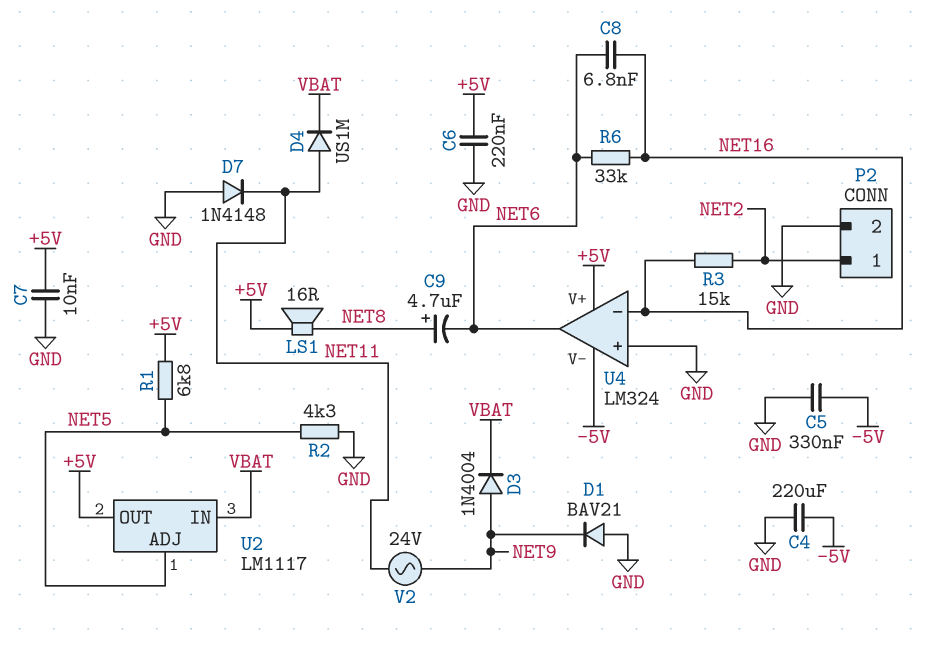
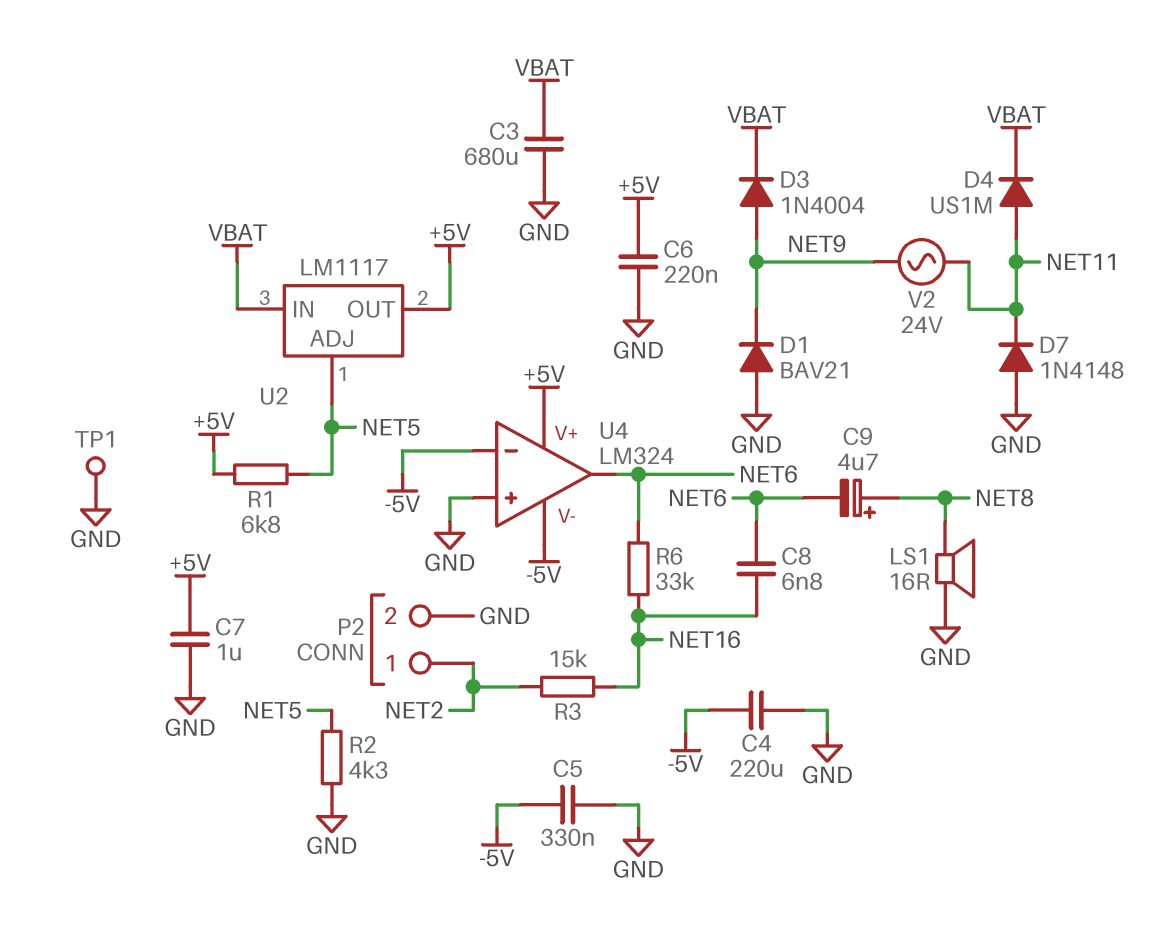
C3: none -> 680uF (GND, VBAT)
C7: 10nF (+5V, GND) -> 1uF (+5V, GND)
LS1: speaker 16R (+5V, NET8) -> speaker 16R (GND, NET8)
TP1: none -> test point (GND)
U4 pin in-: NET16 -> -5V

